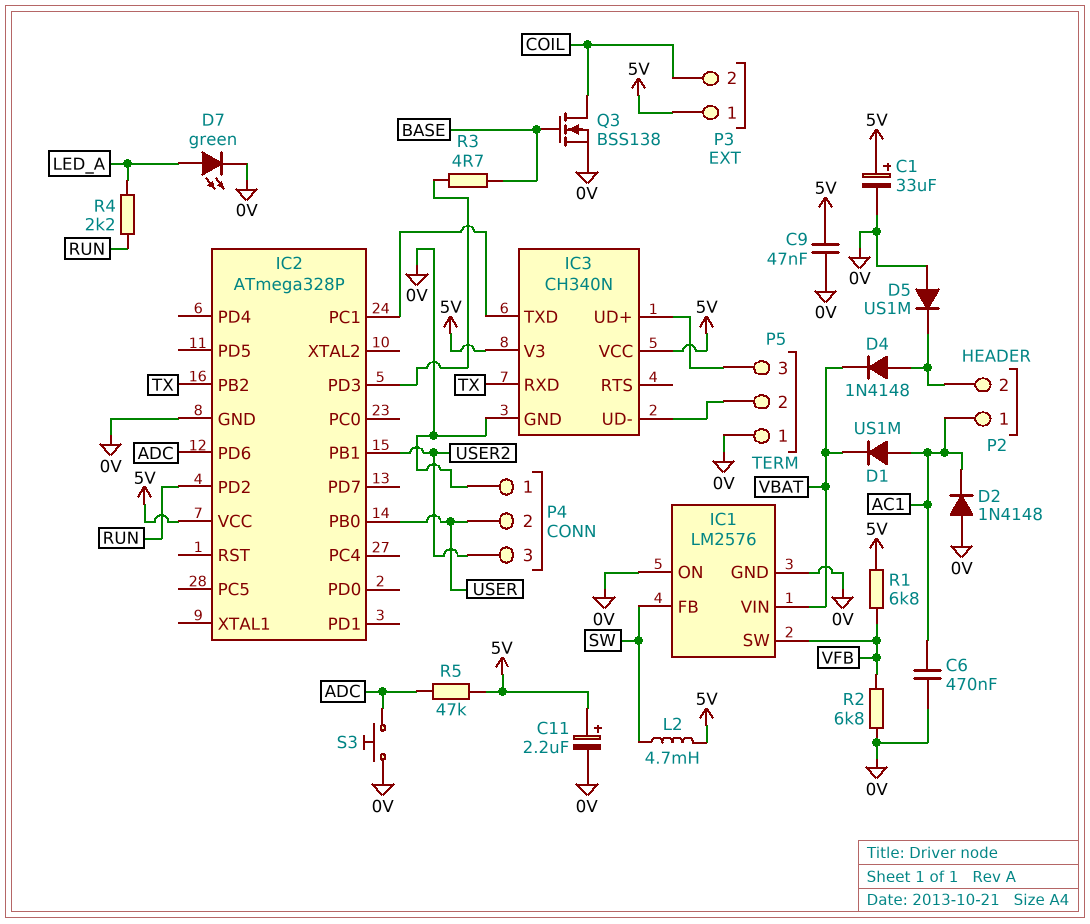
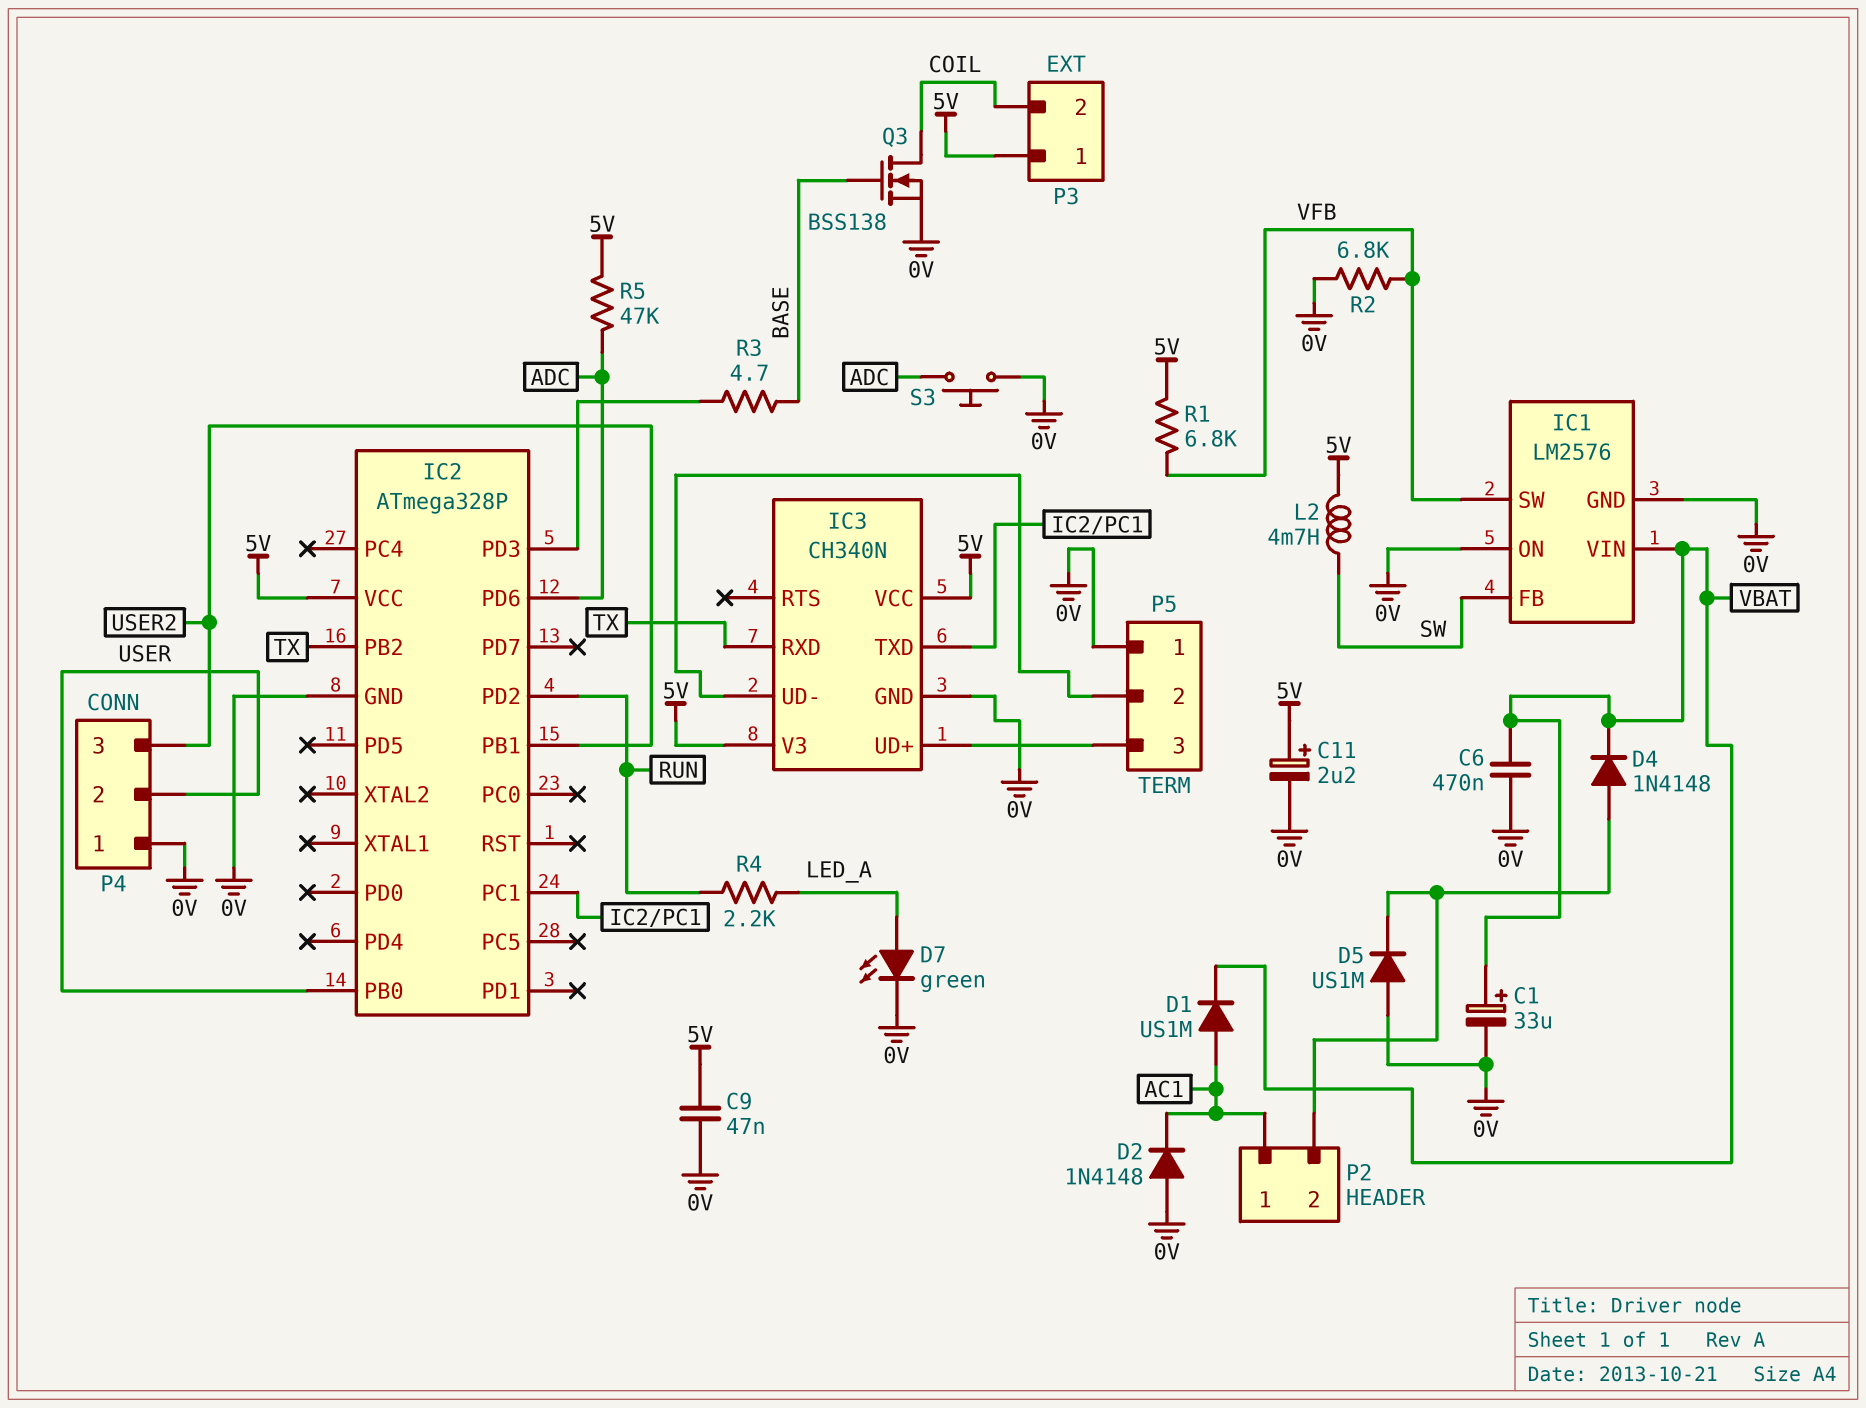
C1: 33uF (plus 5V, minus 0V) -> 33uF (plus VBAT, minus 0V)
C6: 470nF (0V, AC1) -> 470nF (0V, VBAT)

